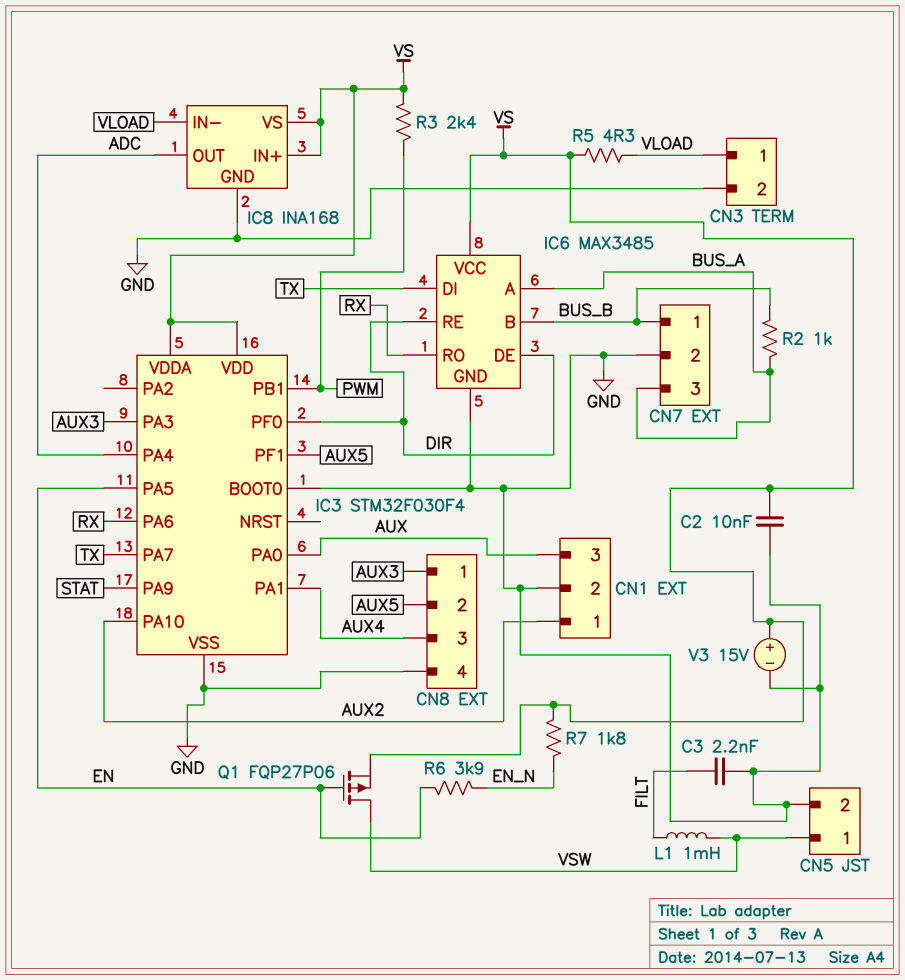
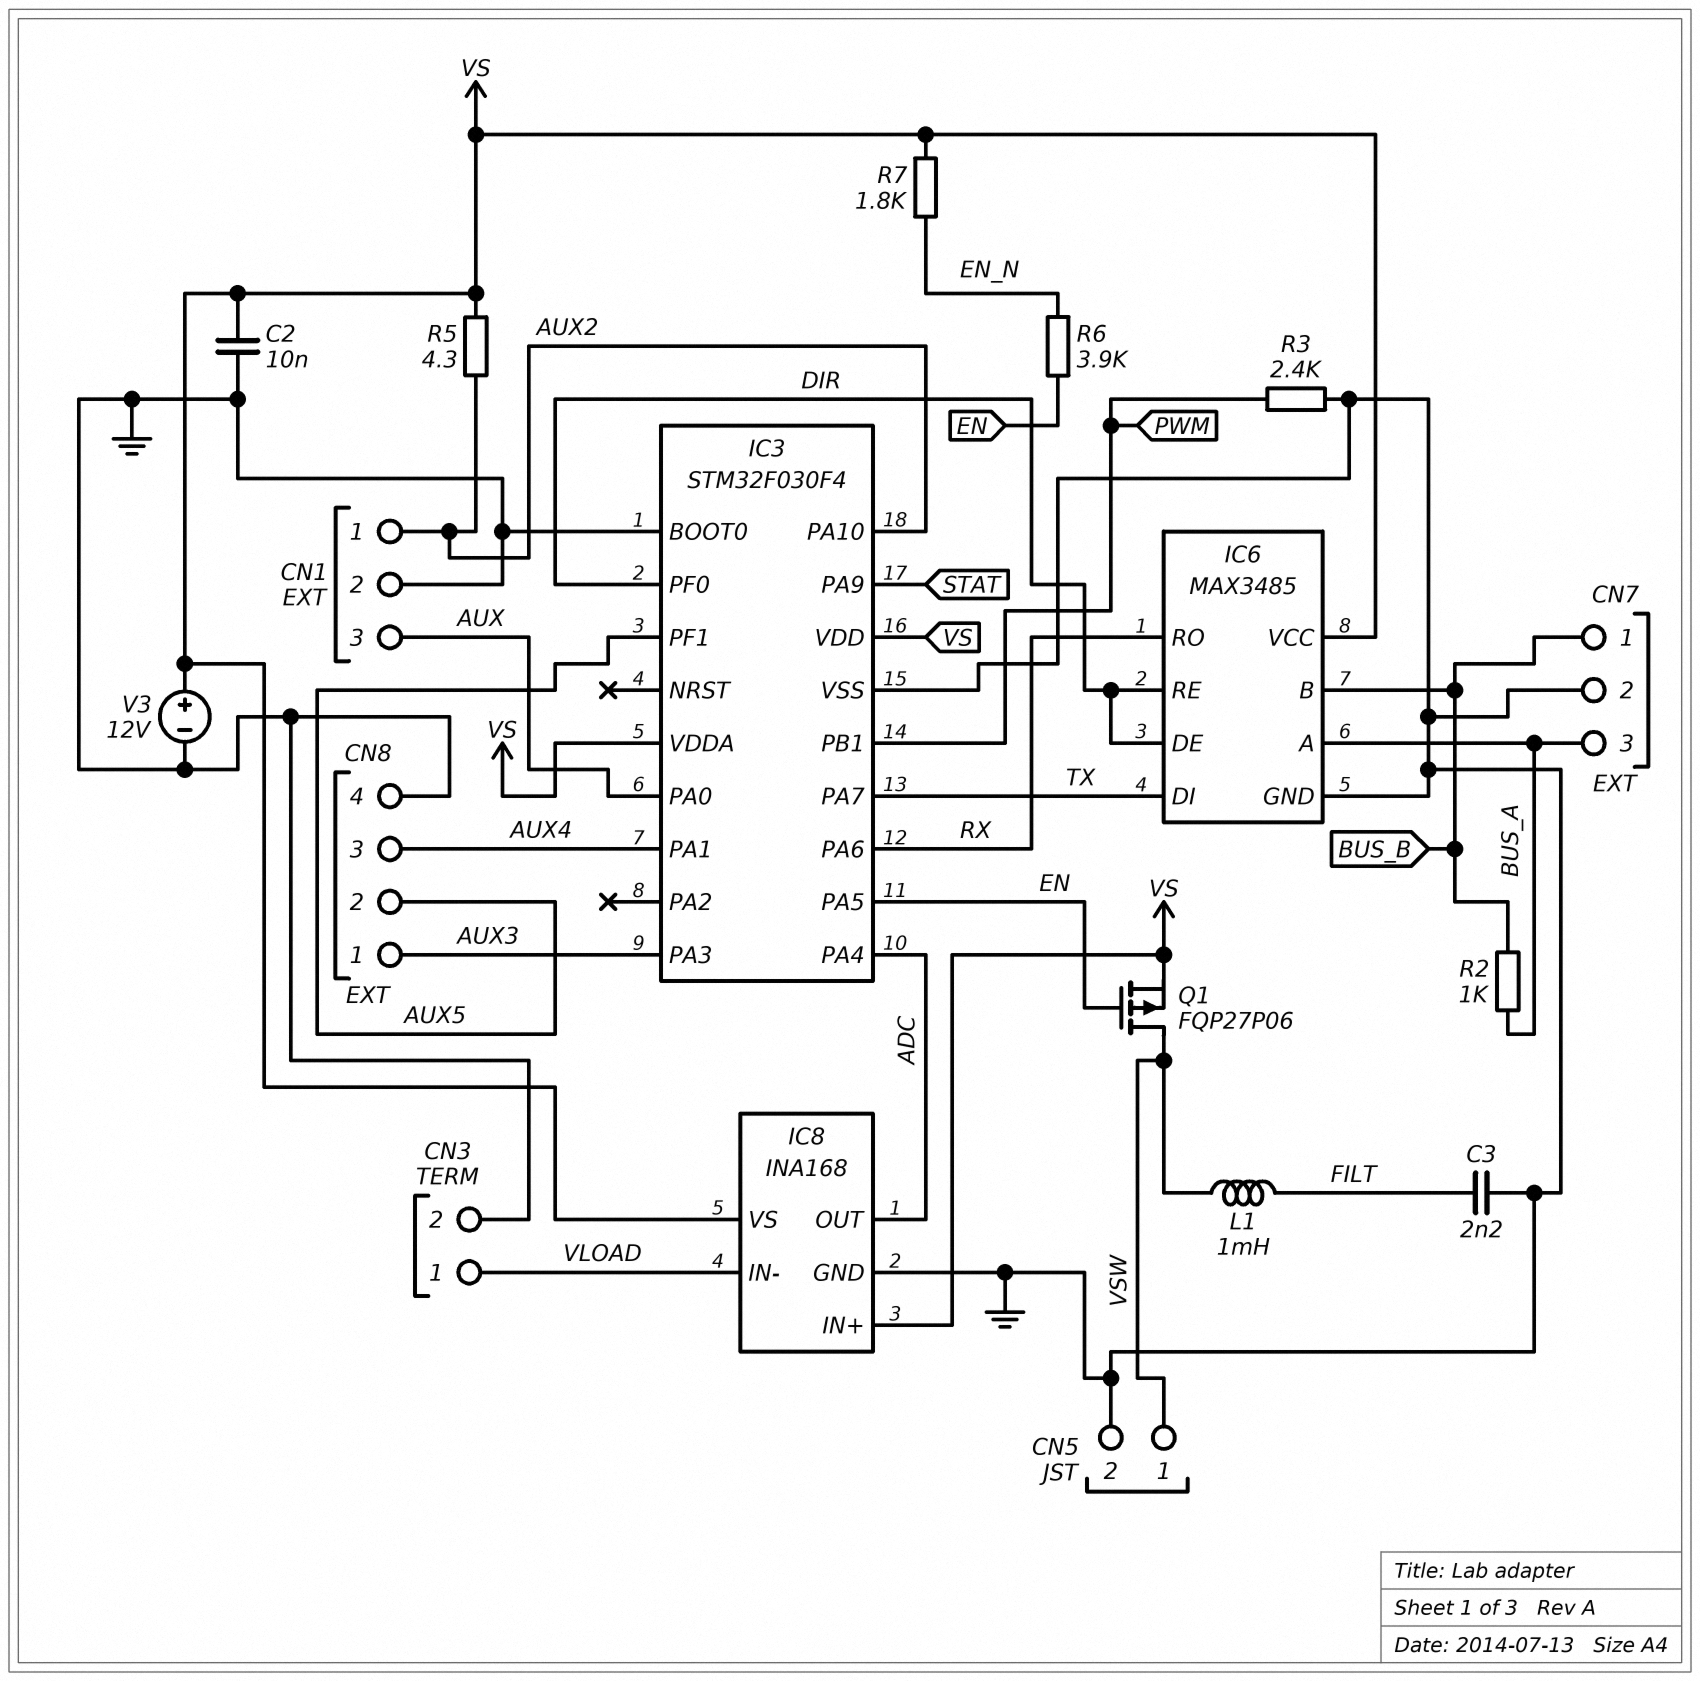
R3: 2.4k (PWM, VS) -> 2.4k (GND, PWM)
R5: 4.3 (VLOAD, VS) -> 4.3 (AUX2, VS)
V3: 15V (plus VS, minus GND) -> 12V (plus VS, minus GND)

